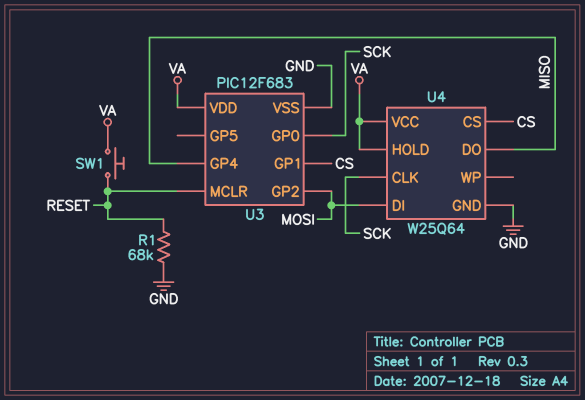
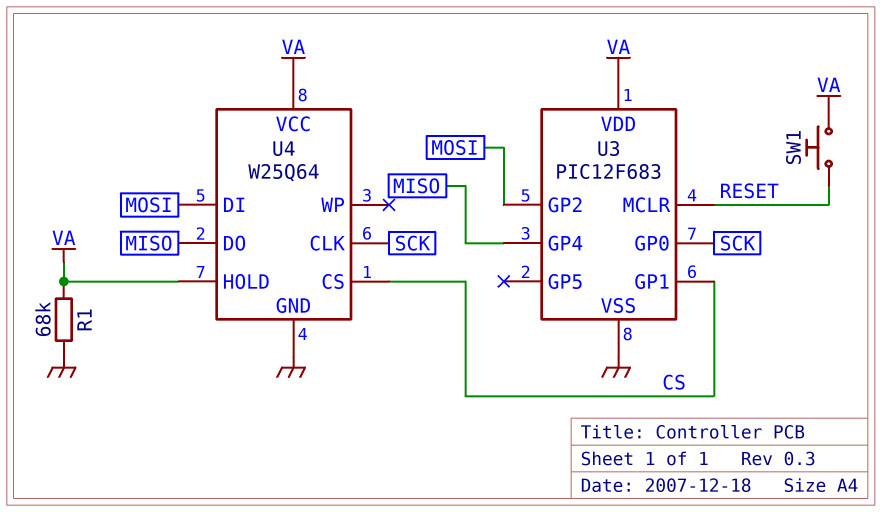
R1: 68k (GND, RESET) -> 68k (GND, VA)

